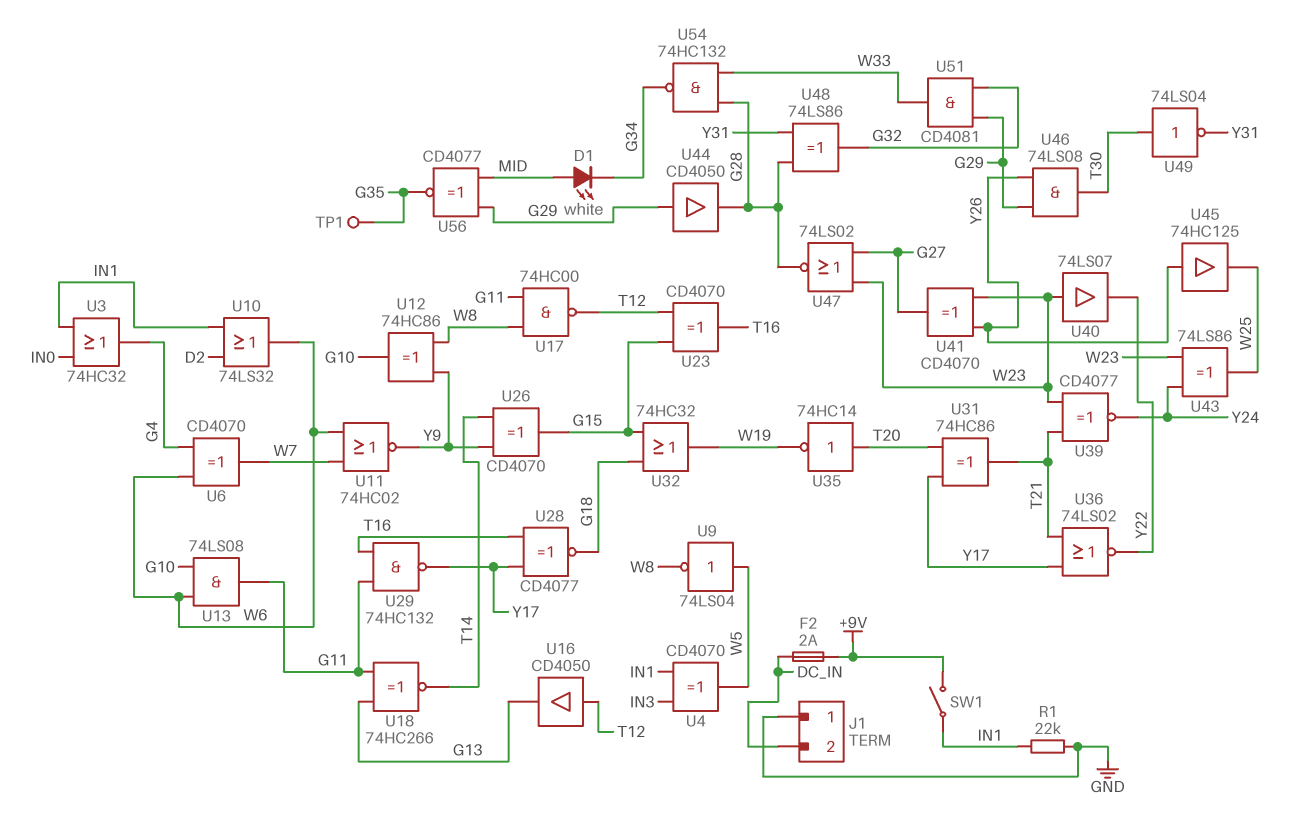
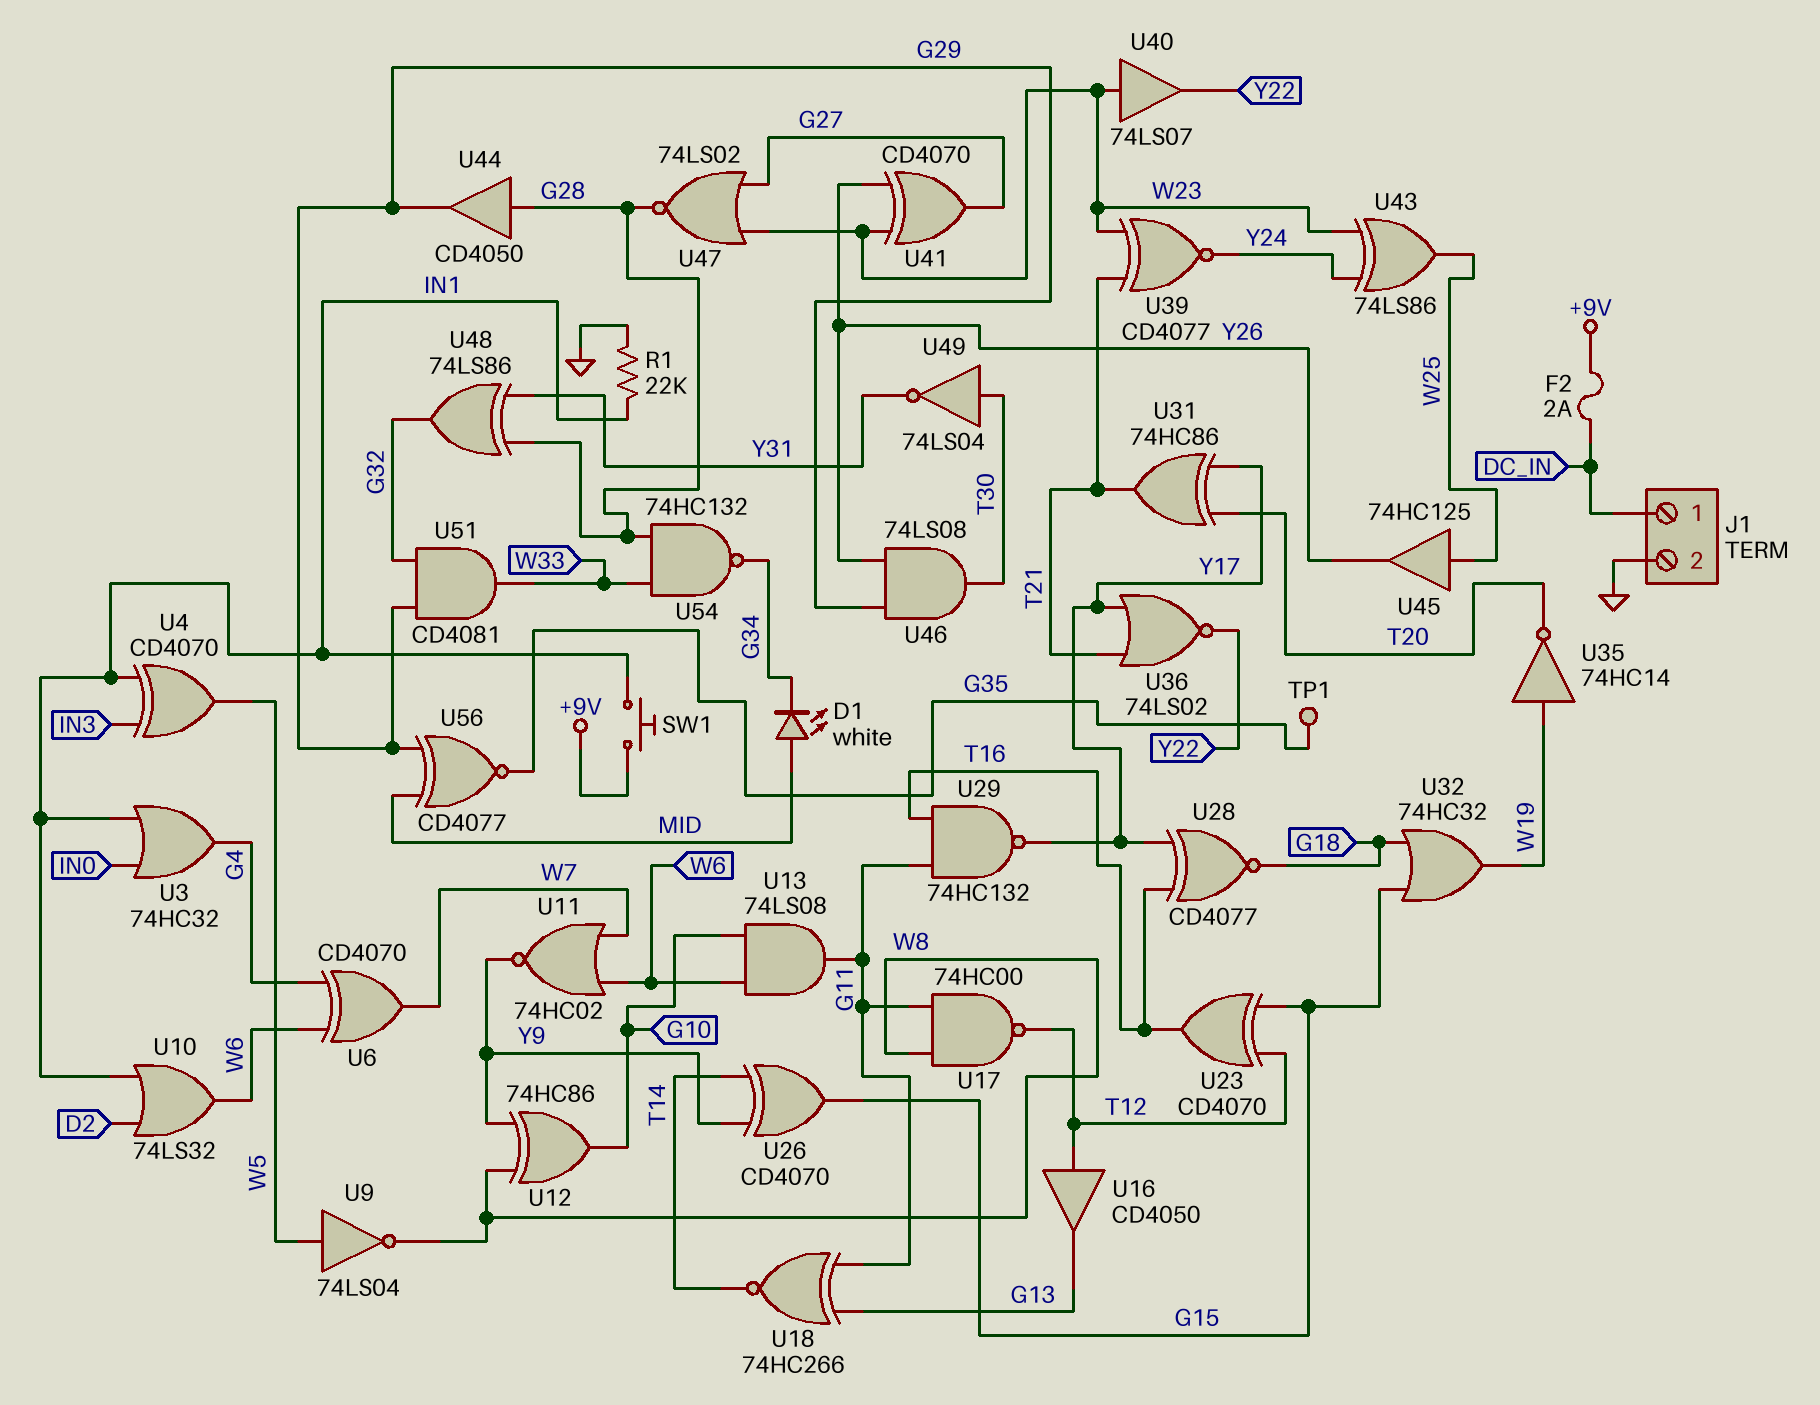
J1 pin 1: GND -> DC_IN
J1 pin 2: DC_IN -> GND
SW1: switch (+9V, IN1) -> button (+9V, IN1)
U35: NOT 74HC14 (in T20, out W19) -> NOT 74HC14 (in W19, out T20)
U44: buffer CD4050 (in G29, out G28) -> buffer CD4050 (in G28, out G29)
U45: buffer 74HC125 (in Y26, out W25) -> buffer 74HC125 (in W25, out Y26)

